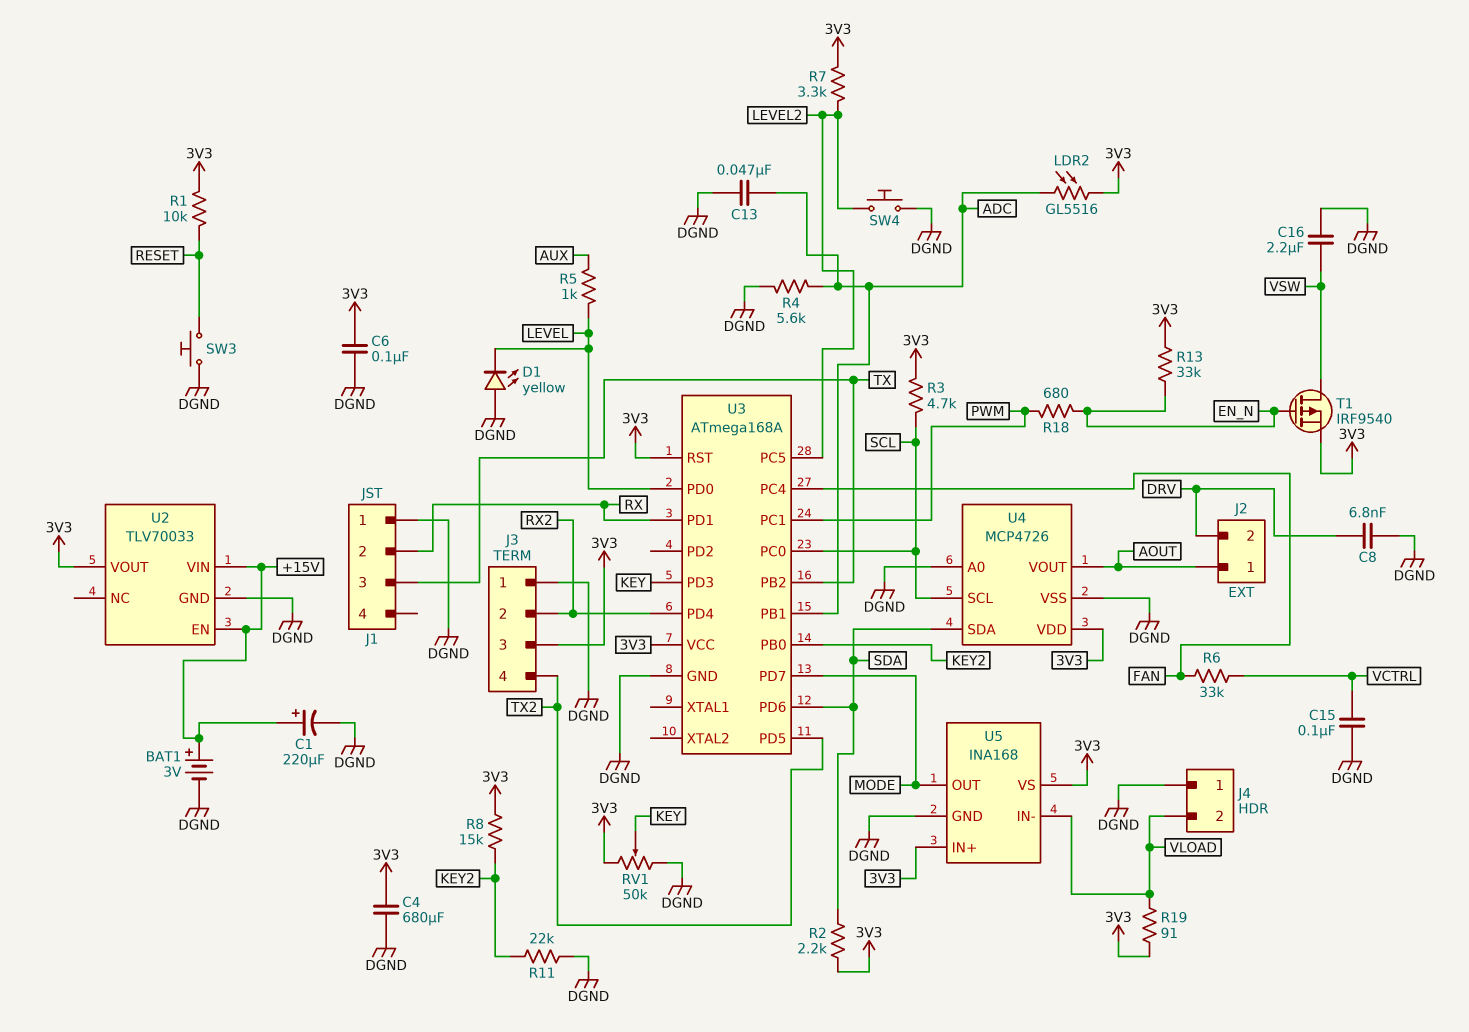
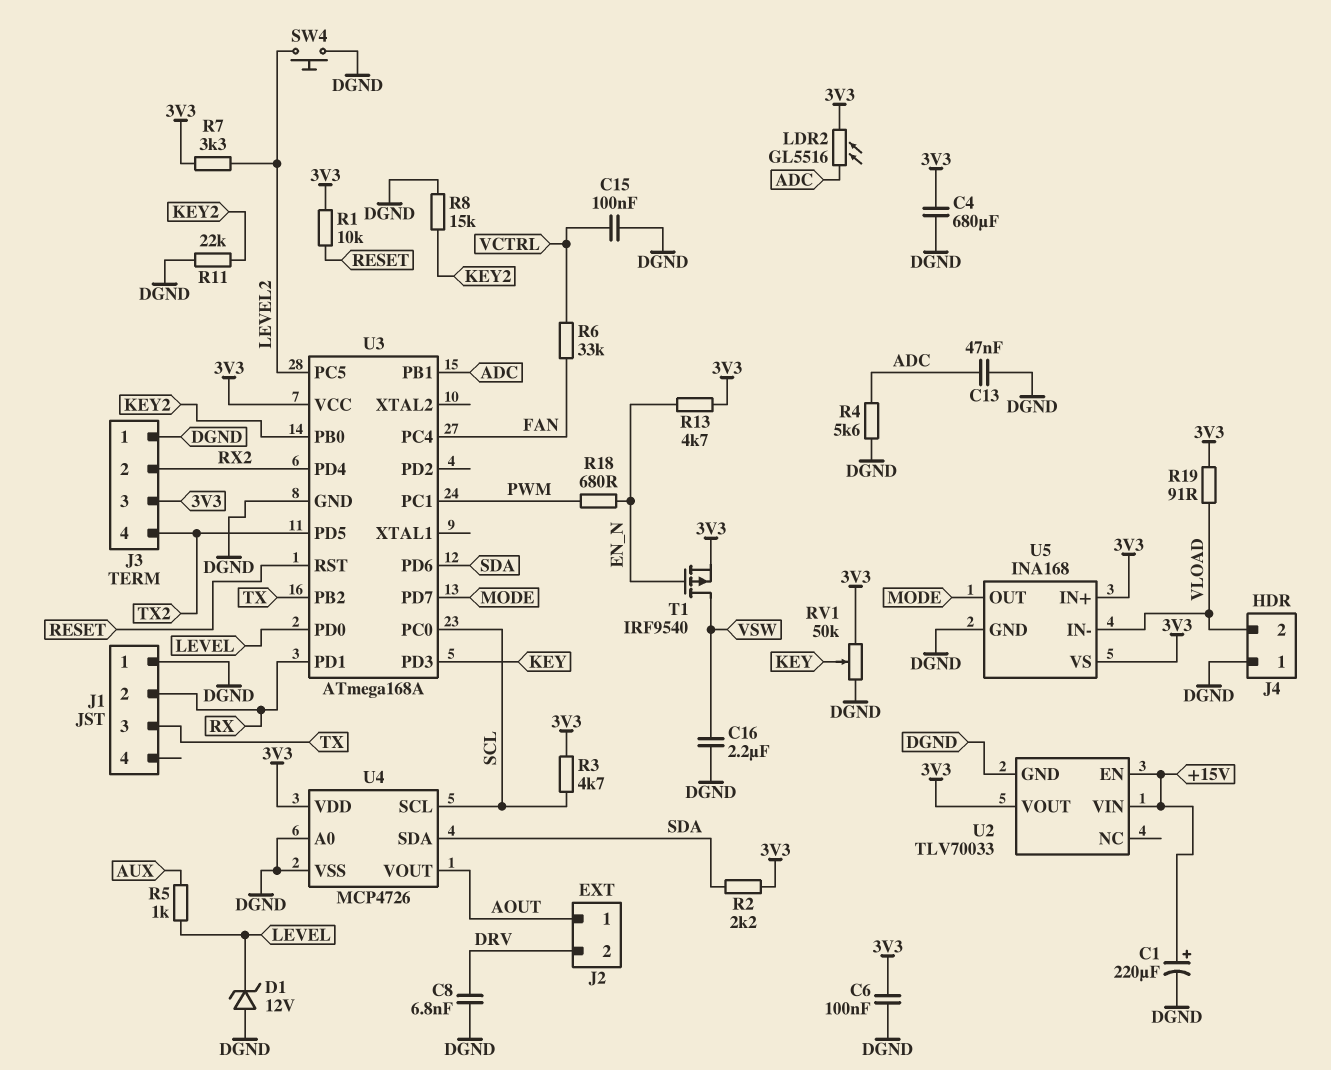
BAT1: 3V (plus +15V, minus DGND) -> none
D1: LED yellow (A DGND, K LEVEL) -> zener 12V (A DGND, K LEVEL)
R8: 15k (3V3, KEY2) -> 15k (DGND, KEY2)
R13: 33k (3V3, EN_N) -> 4.7k (3V3, EN_N)
SW3: button (DGND, RESET) -> none
U3 pin RST: 3V3 -> RESET

